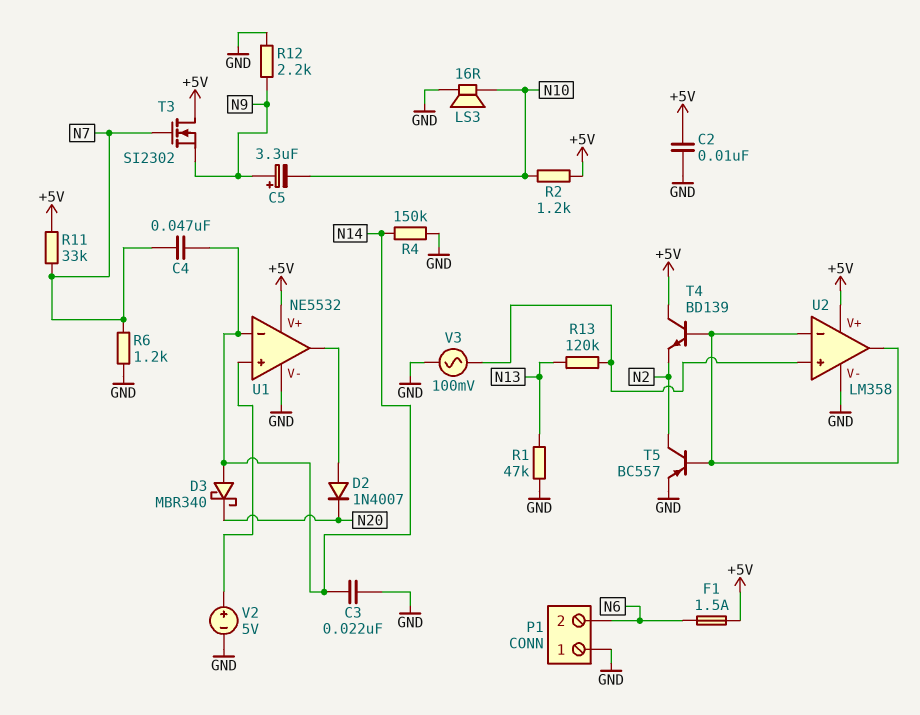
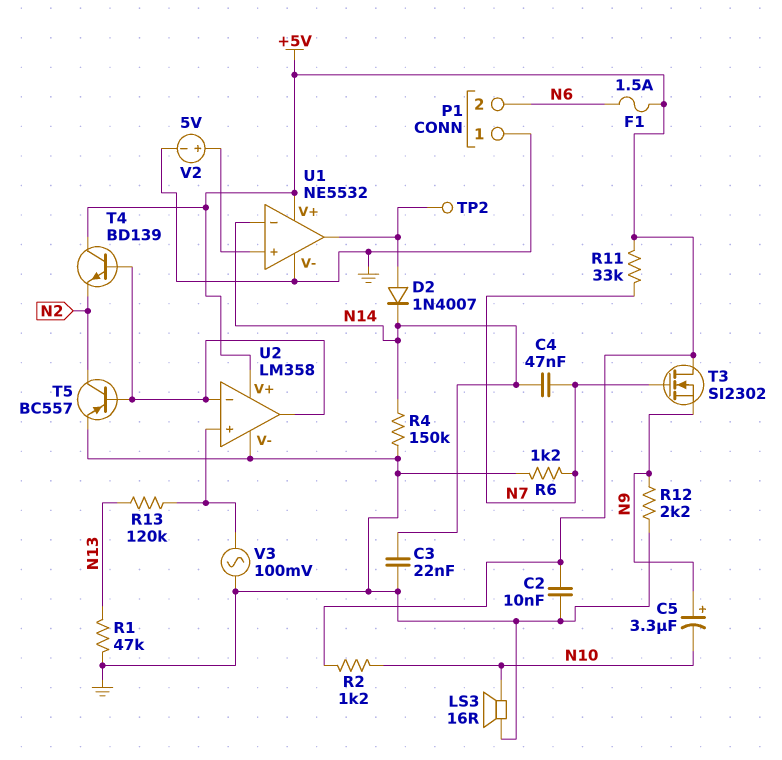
D2: diode 1N4007 (A U1/out, K N20) -> diode 1N4007 (A U1/out, K N14)
D3: schottky MBR340 (A N14, K N20) -> none
TP2: none -> test point (U1/out)

